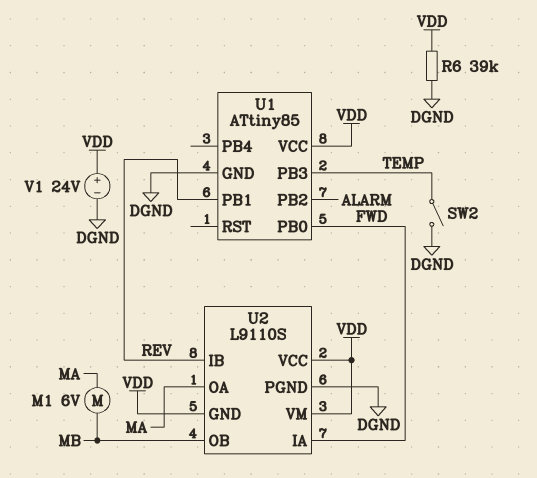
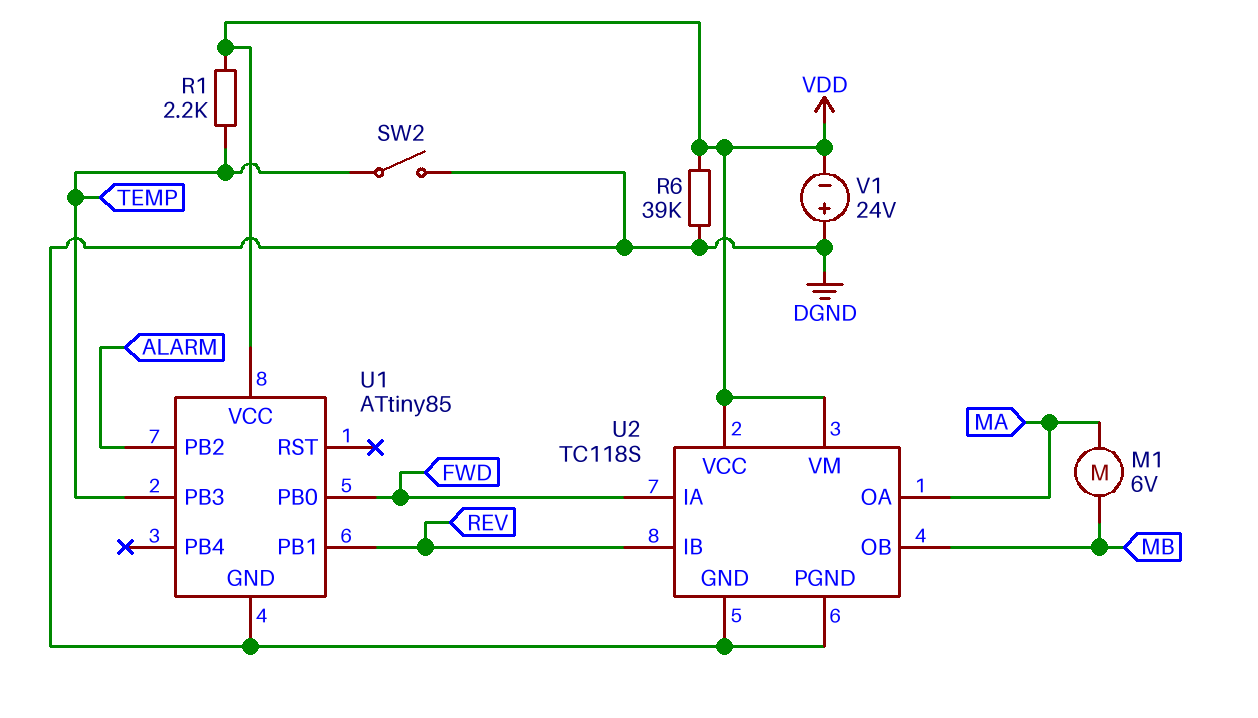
R1: none -> 2.2k (TEMP, VDD)
U2: L9110S -> TC118S
U2 pin GND: VDD -> DGND
V1: 24V (plus VDD, minus DGND) -> 24V (plus DGND, minus VDD)

